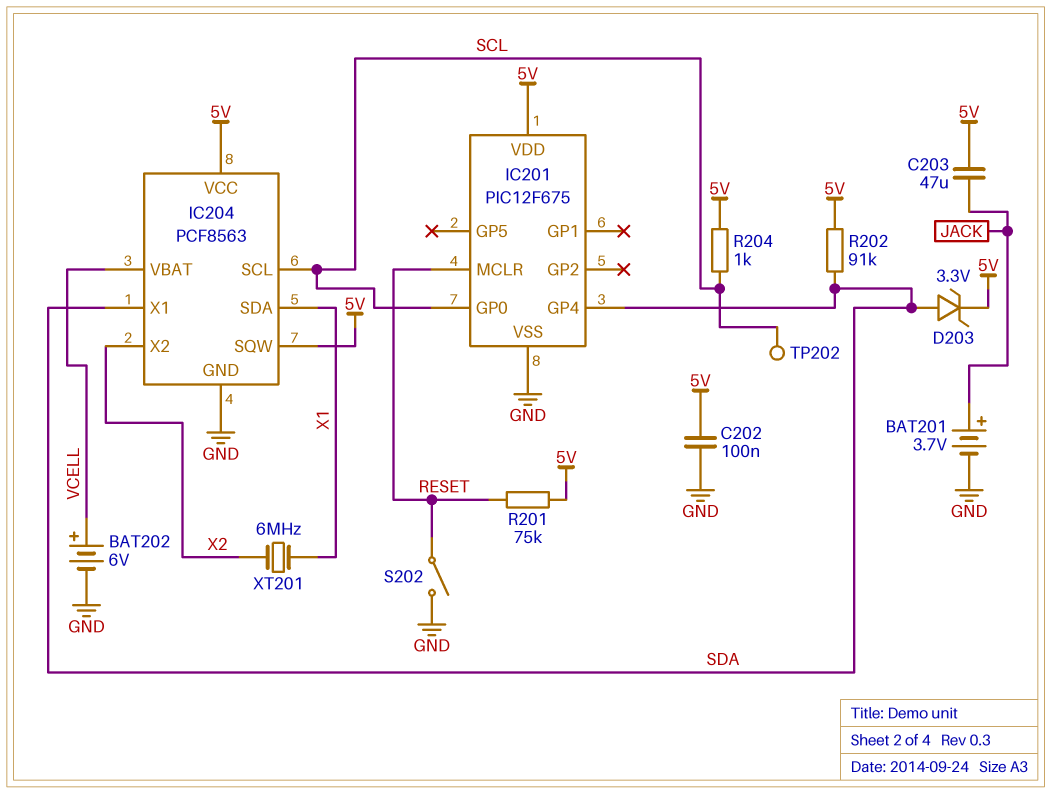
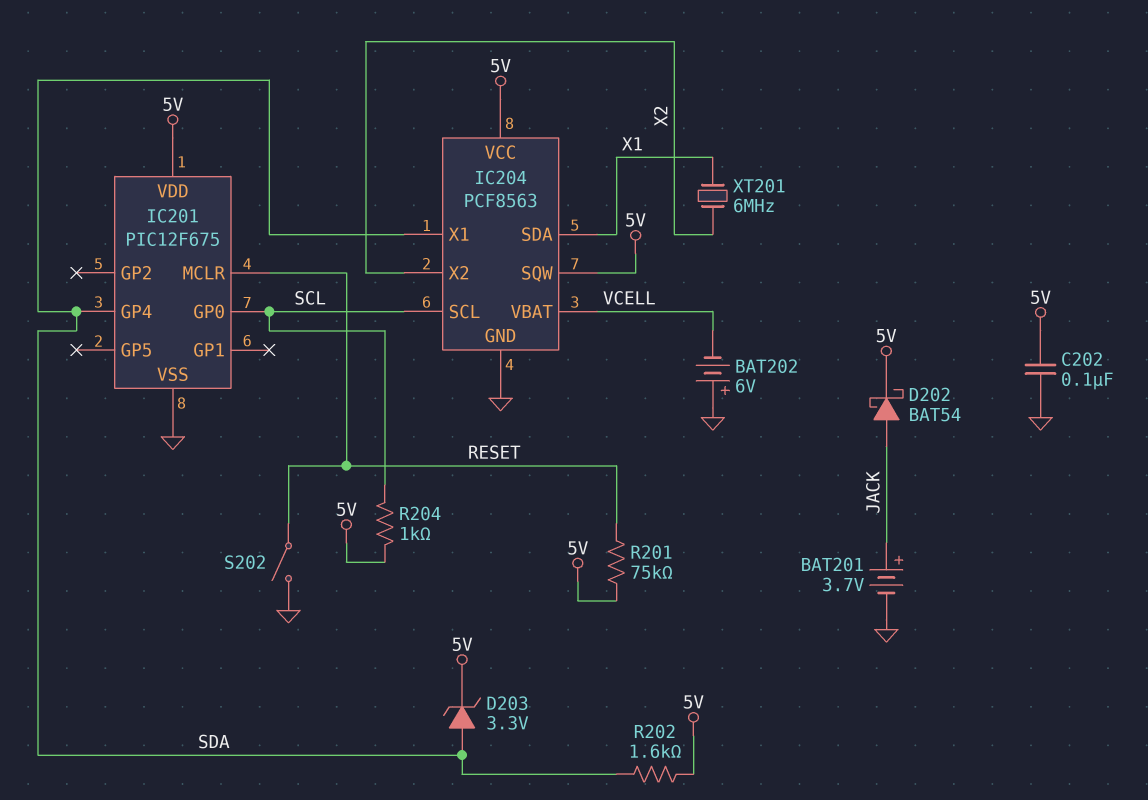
BAT202: 6V (plus VCELL, minus GND) -> 6V (plus GND, minus VCELL)
C203: 47uF (5V, JACK) -> none
D202: none -> schottky BAT54 (A JACK, K 5V)
R202: 91k (5V, SDA) -> 1.6k (5V, SDA)
TP202: test point (SCL) -> none

